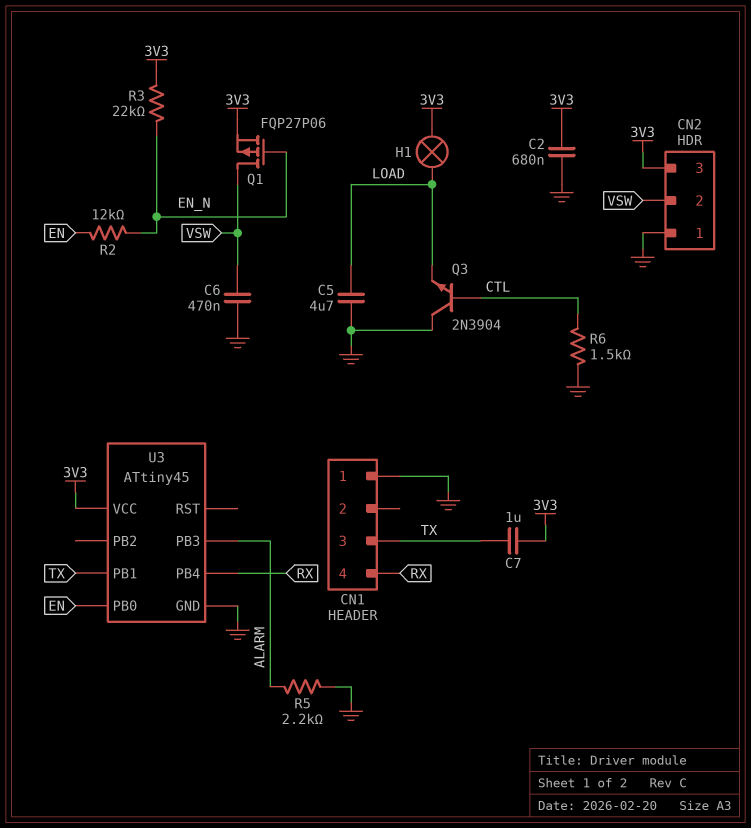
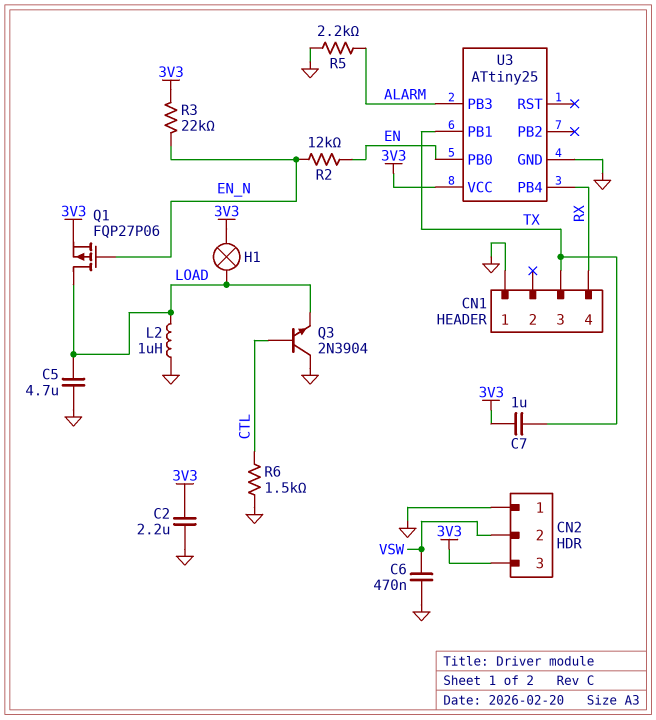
C2: 680nF (3V3, GND) -> 2.2uF (3V3, GND)
L2: none -> 1uH (GND, LOAD)
Q1: PMOS FQP27P06 (G EN_N, D VSW, S 3V3) -> PMOS FQP27P06 (G EN_N, D LOAD, S 3V3)
U3: ATtiny45 -> ATtiny25

